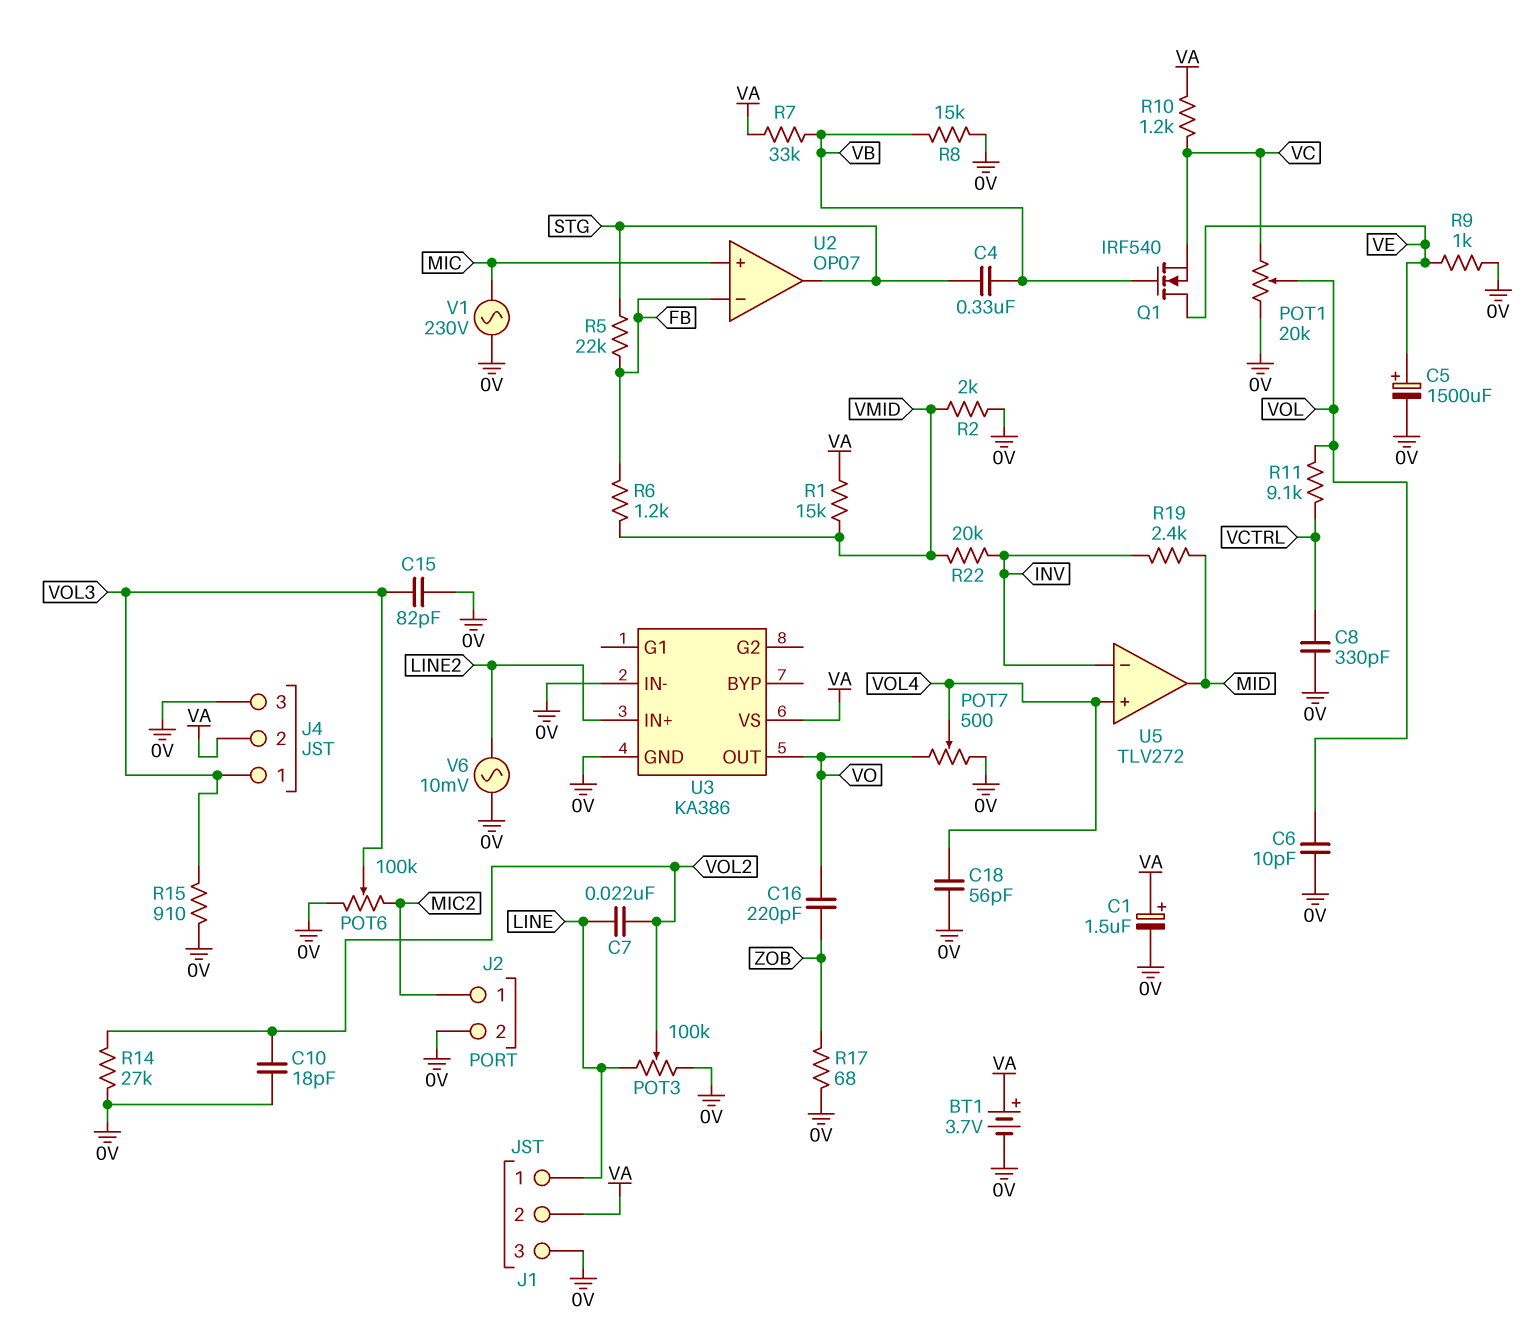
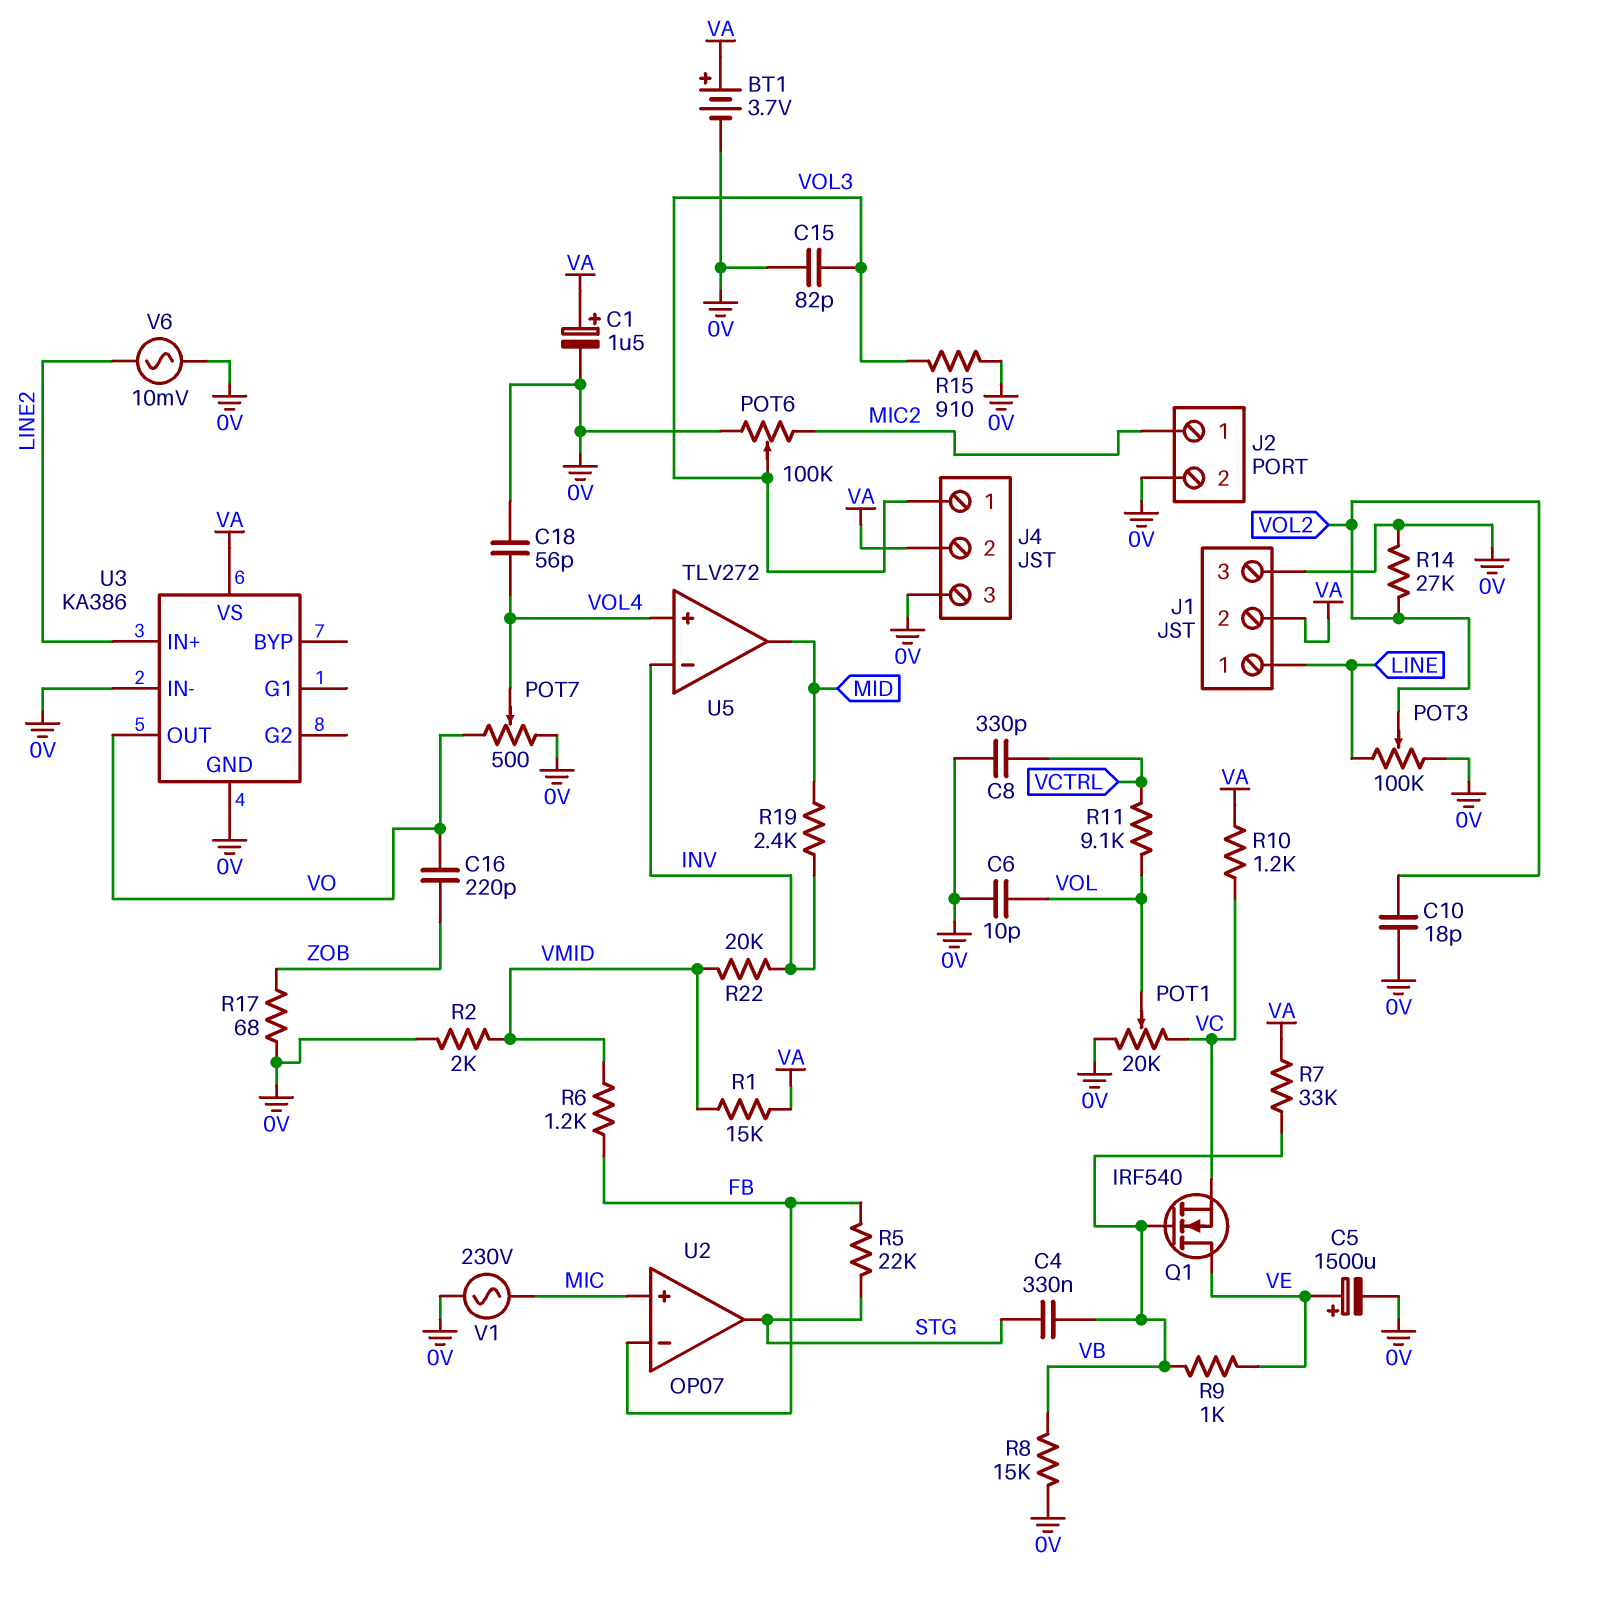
C7: 22nF (LINE, VOL2) -> none
R9: 1k (0V, VE) -> 1k (VB, VE)

